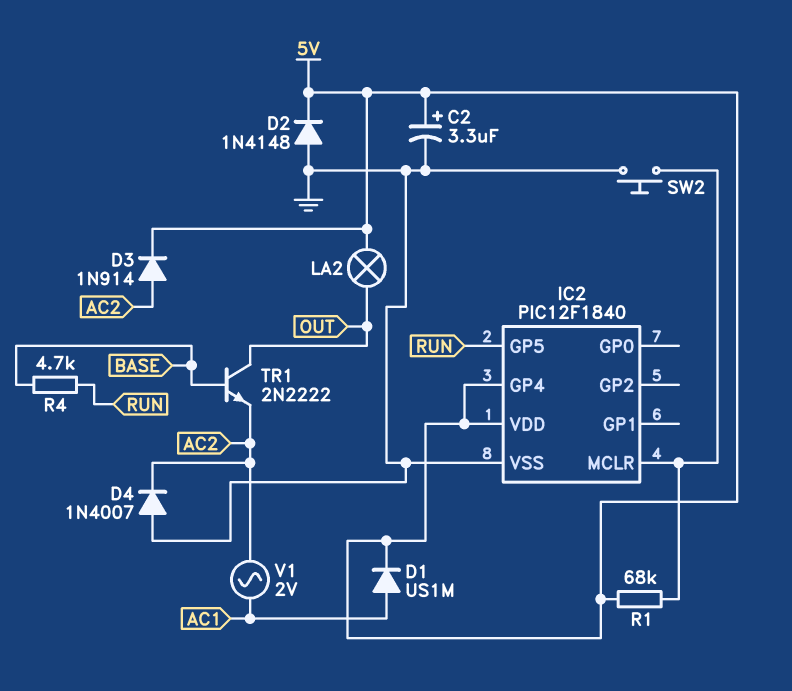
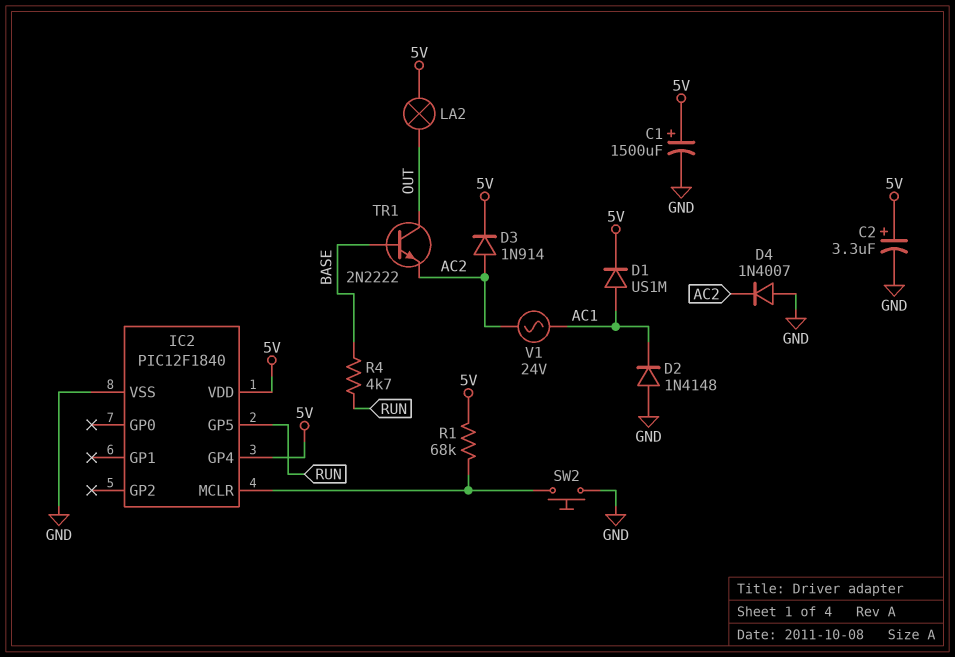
C1: none -> 1500uF (plus 5V, minus GND)
D2: diode 1N4148 (A GND, K 5V) -> diode 1N4148 (A GND, K AC1)
V1: AC 2V (AC1, AC2) -> AC 24V (AC1, AC2)

